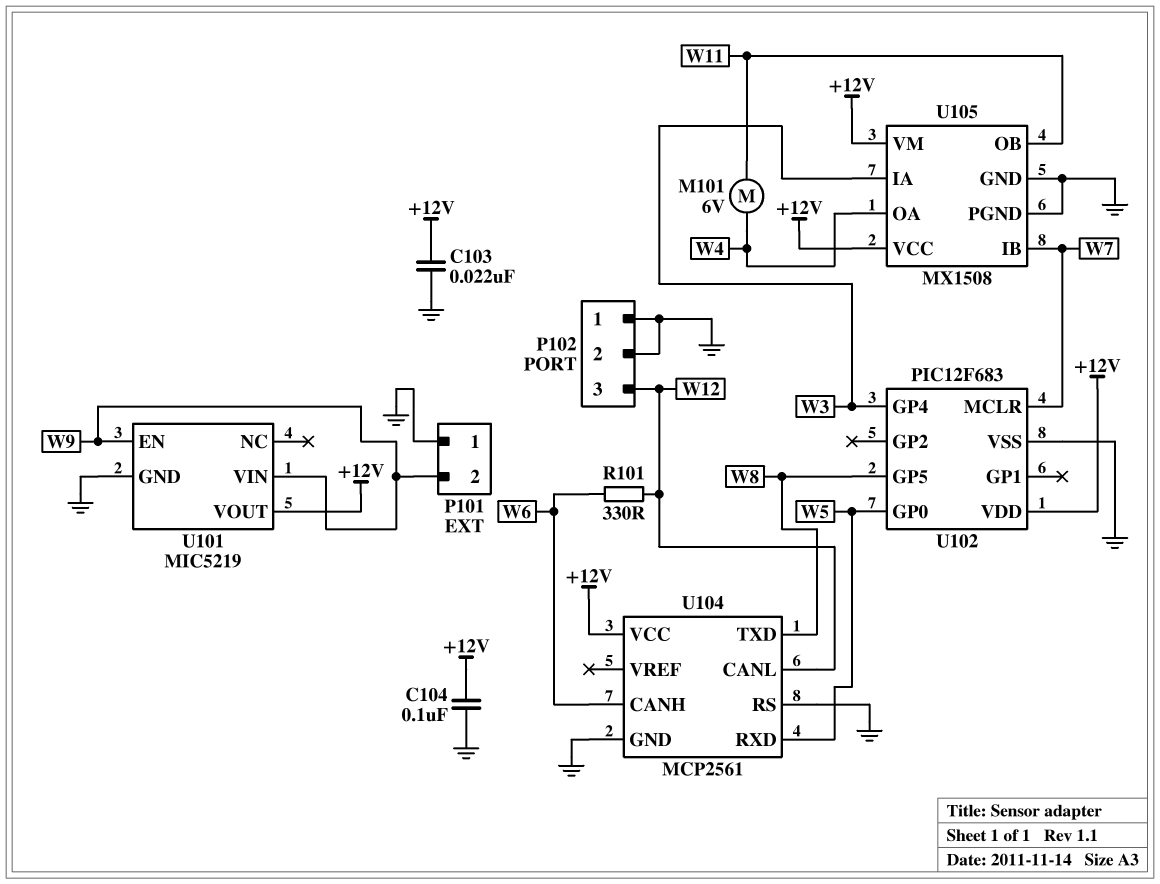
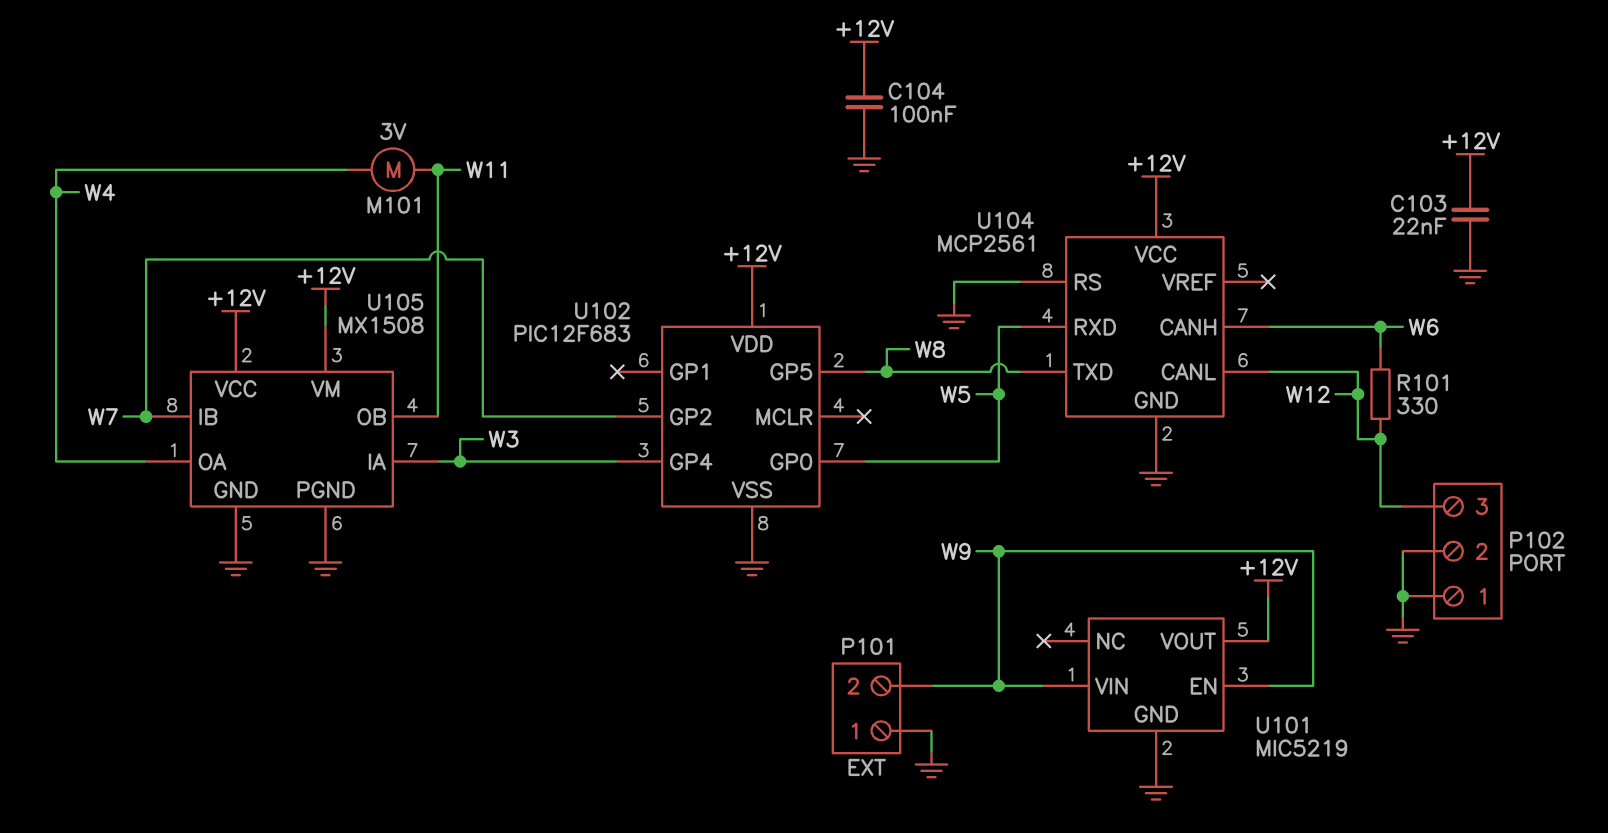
M101: motor 6V (W4, W11) -> motor 3V (W4, W11)
U102 pin GP2: none -> W7
U102 pin MCLR: W7 -> none

